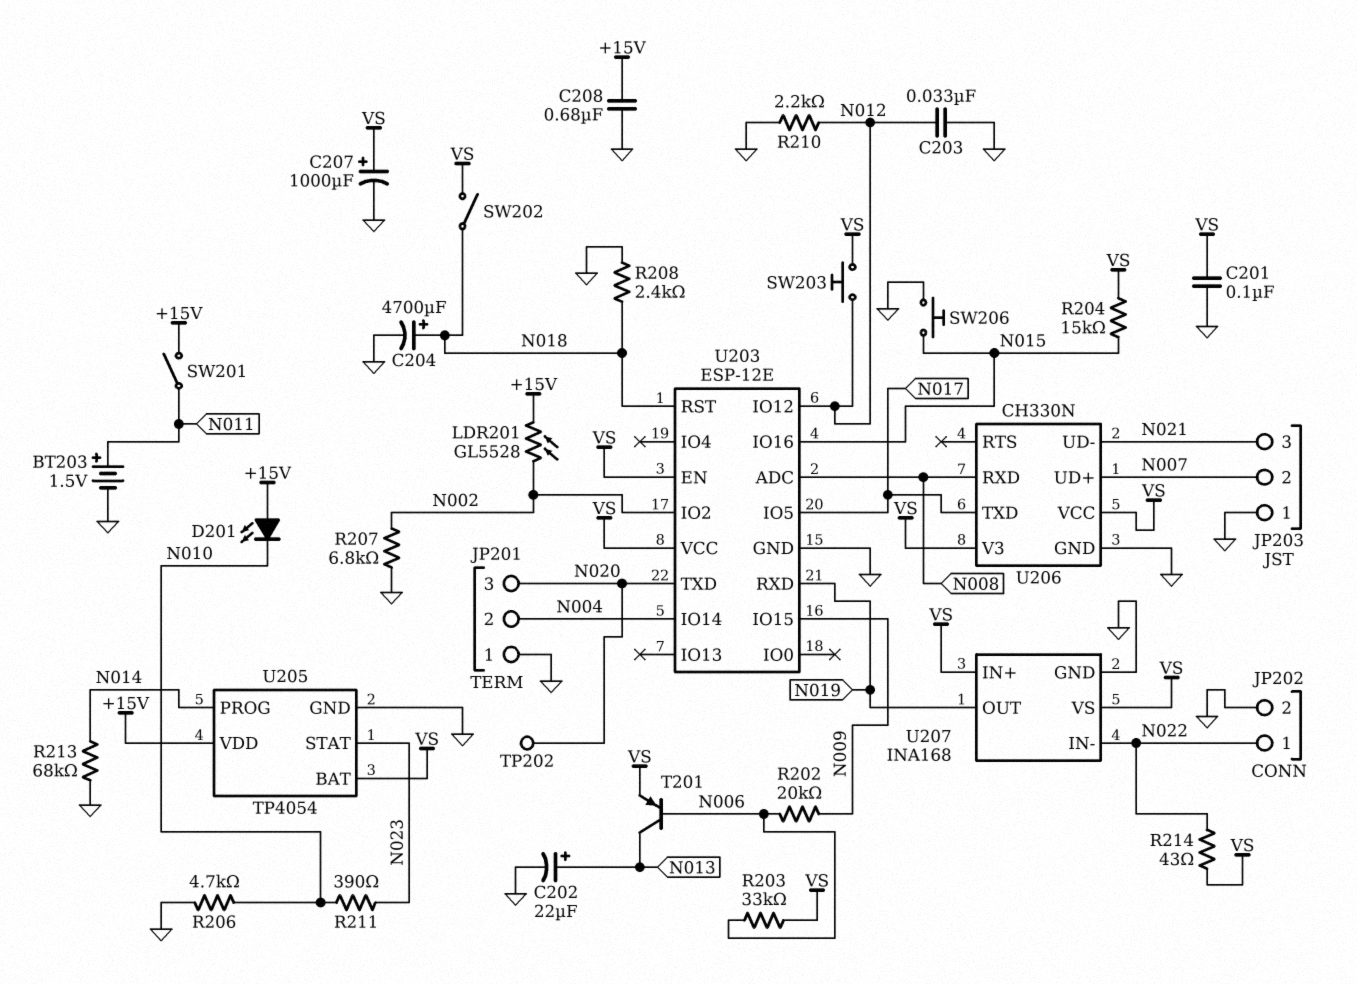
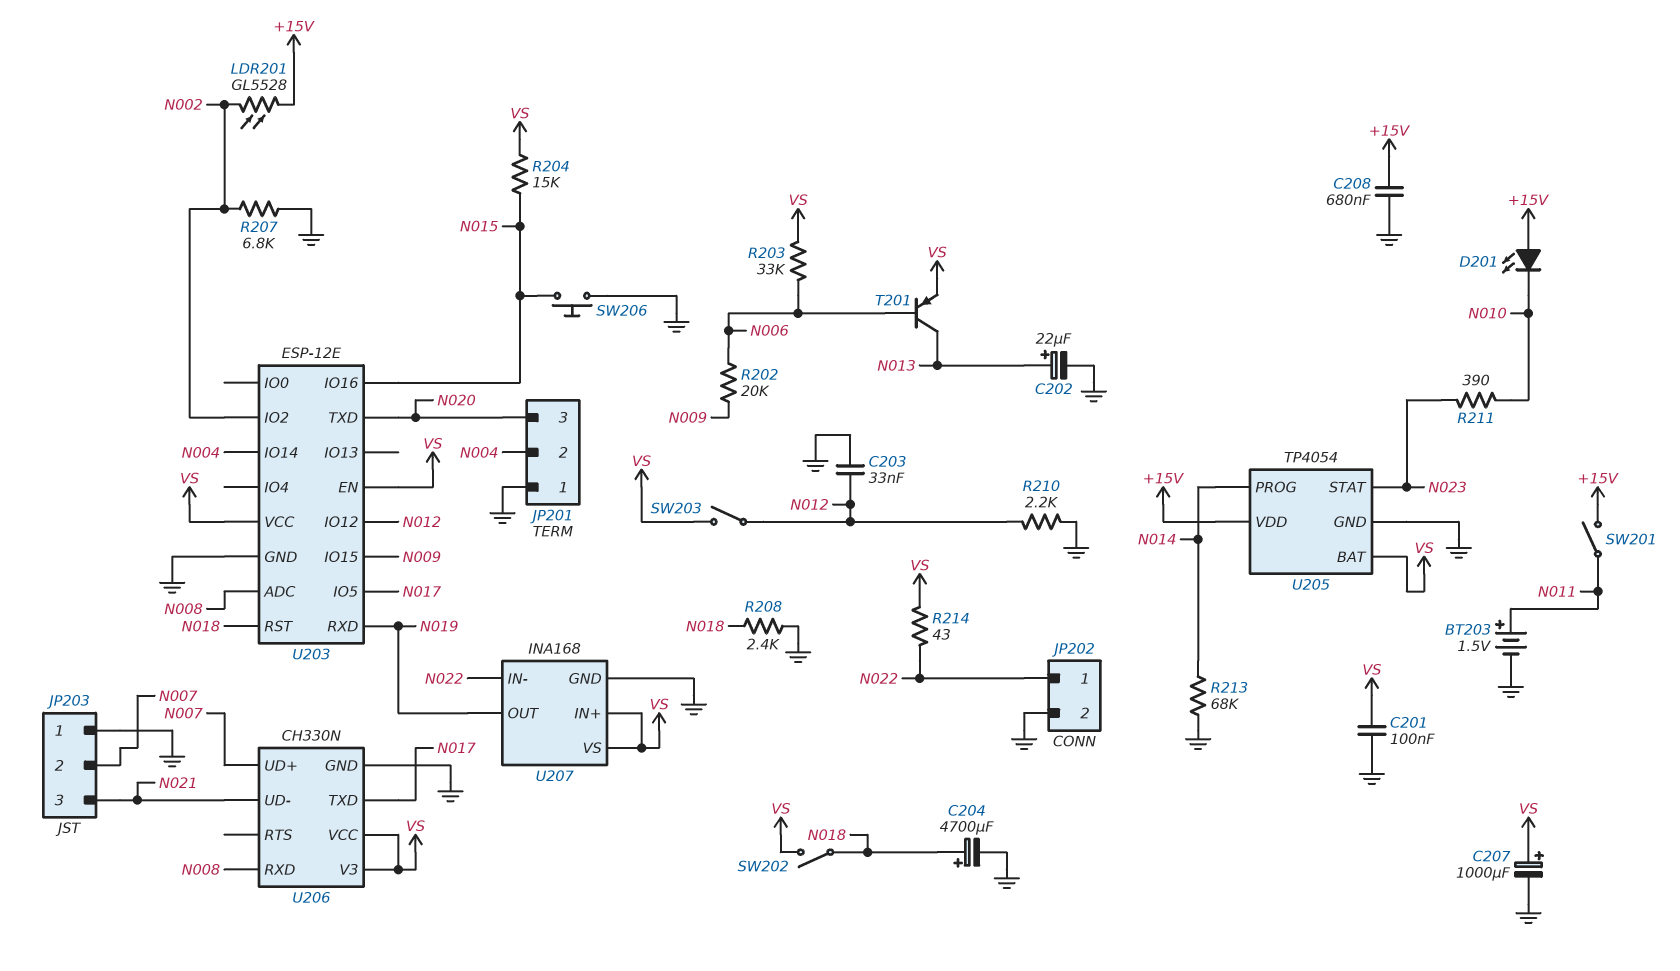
R206: 4.7k (GND, N010) -> none
SW203: button (N012, VS) -> switch (N012, VS)
TP202: test point (N020) -> none

